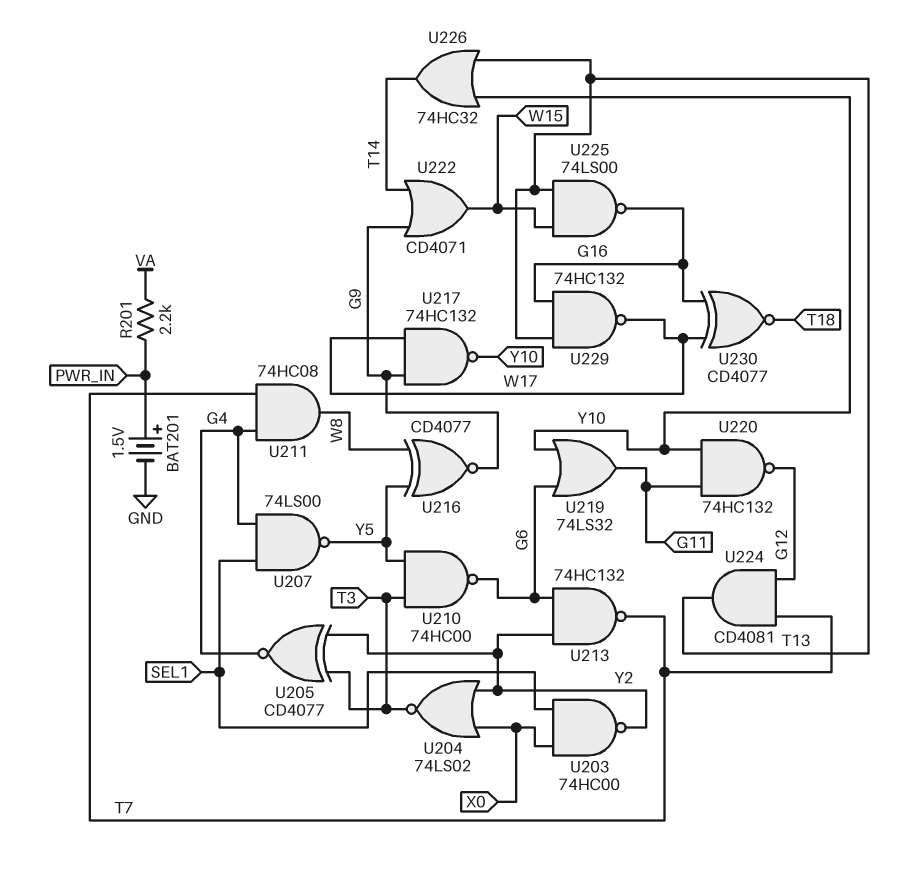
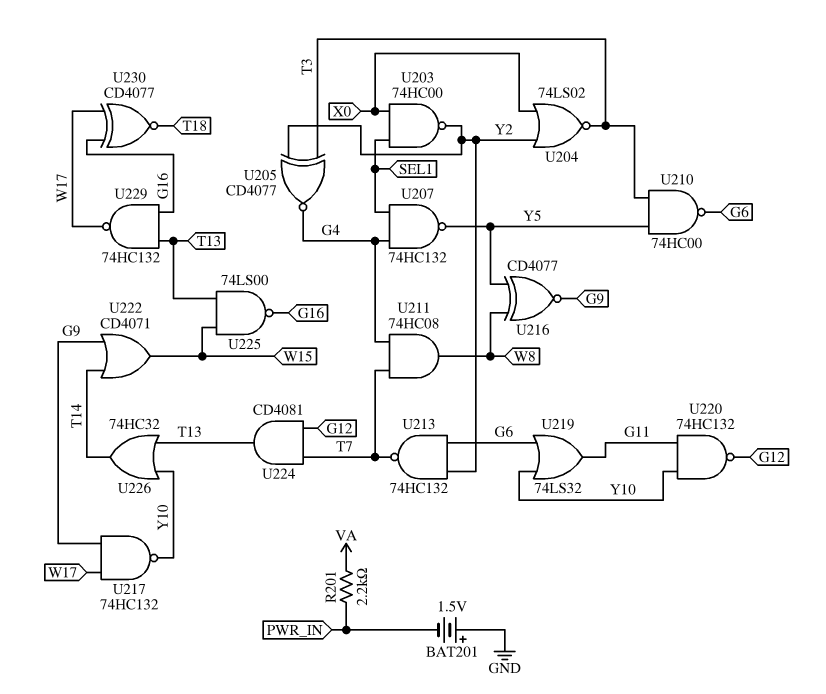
BAT201: 1.5V (plus PWR_IN, minus GND) -> 1.5V (plus GND, minus PWR_IN)
U207: NAND 74LS00 (in G4, in SEL1, out Y5) -> NAND 74HC132 (in G4, in SEL1, out Y5)

